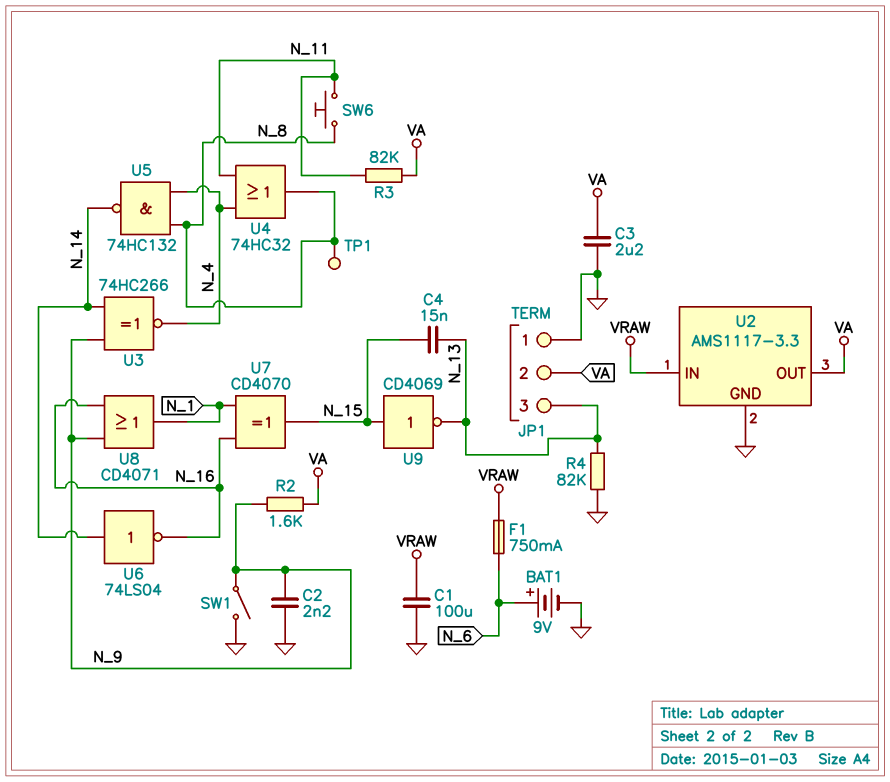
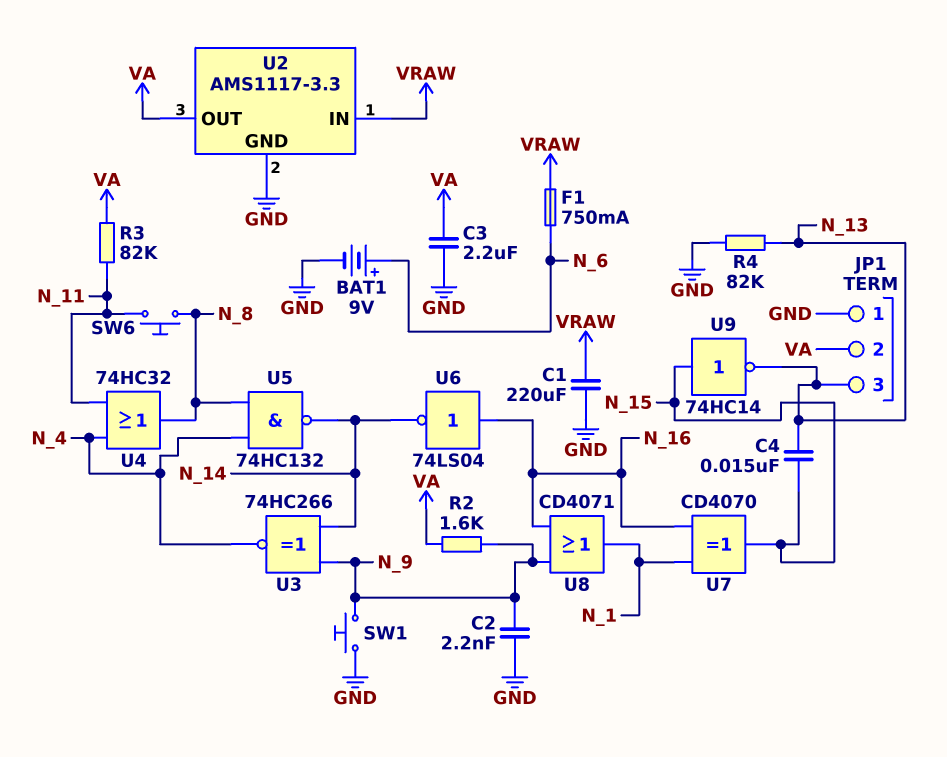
C1: 100uF (GND, VRAW) -> 220uF (GND, VRAW)
SW1: switch (GND, N_9) -> button (GND, N_9)
TP1: test point (N_8) -> none
U6: NOT 74LS04 (in N_14, out N_16) -> NOT 74LS04 (in N_16, out N_14)
U9: NOT CD4069 (in N_15, out N_13) -> NOT 74HC14 (in N_15, out N_13)

